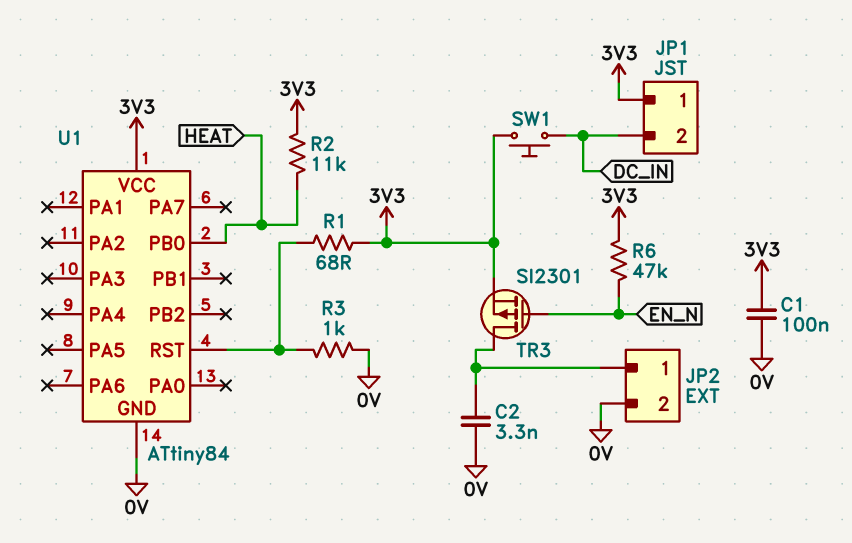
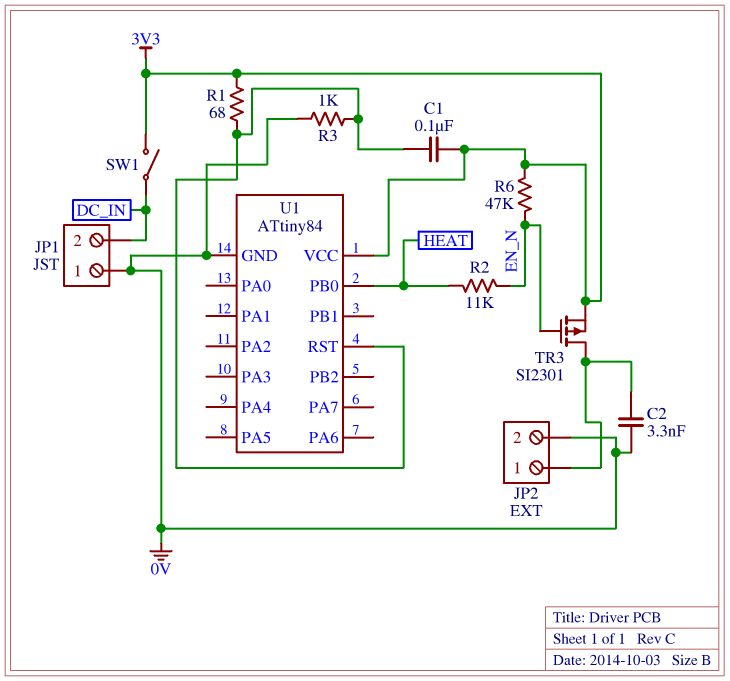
C1: 100nF (0V, 3V3) -> 100nF (3V3, U1/RST)
JP1 pin 1: 3V3 -> 0V
R2: 11k (3V3, HEAT) -> 11k (EN_N, HEAT)
SW1: button (3V3, DC_IN) -> switch (3V3, DC_IN)

